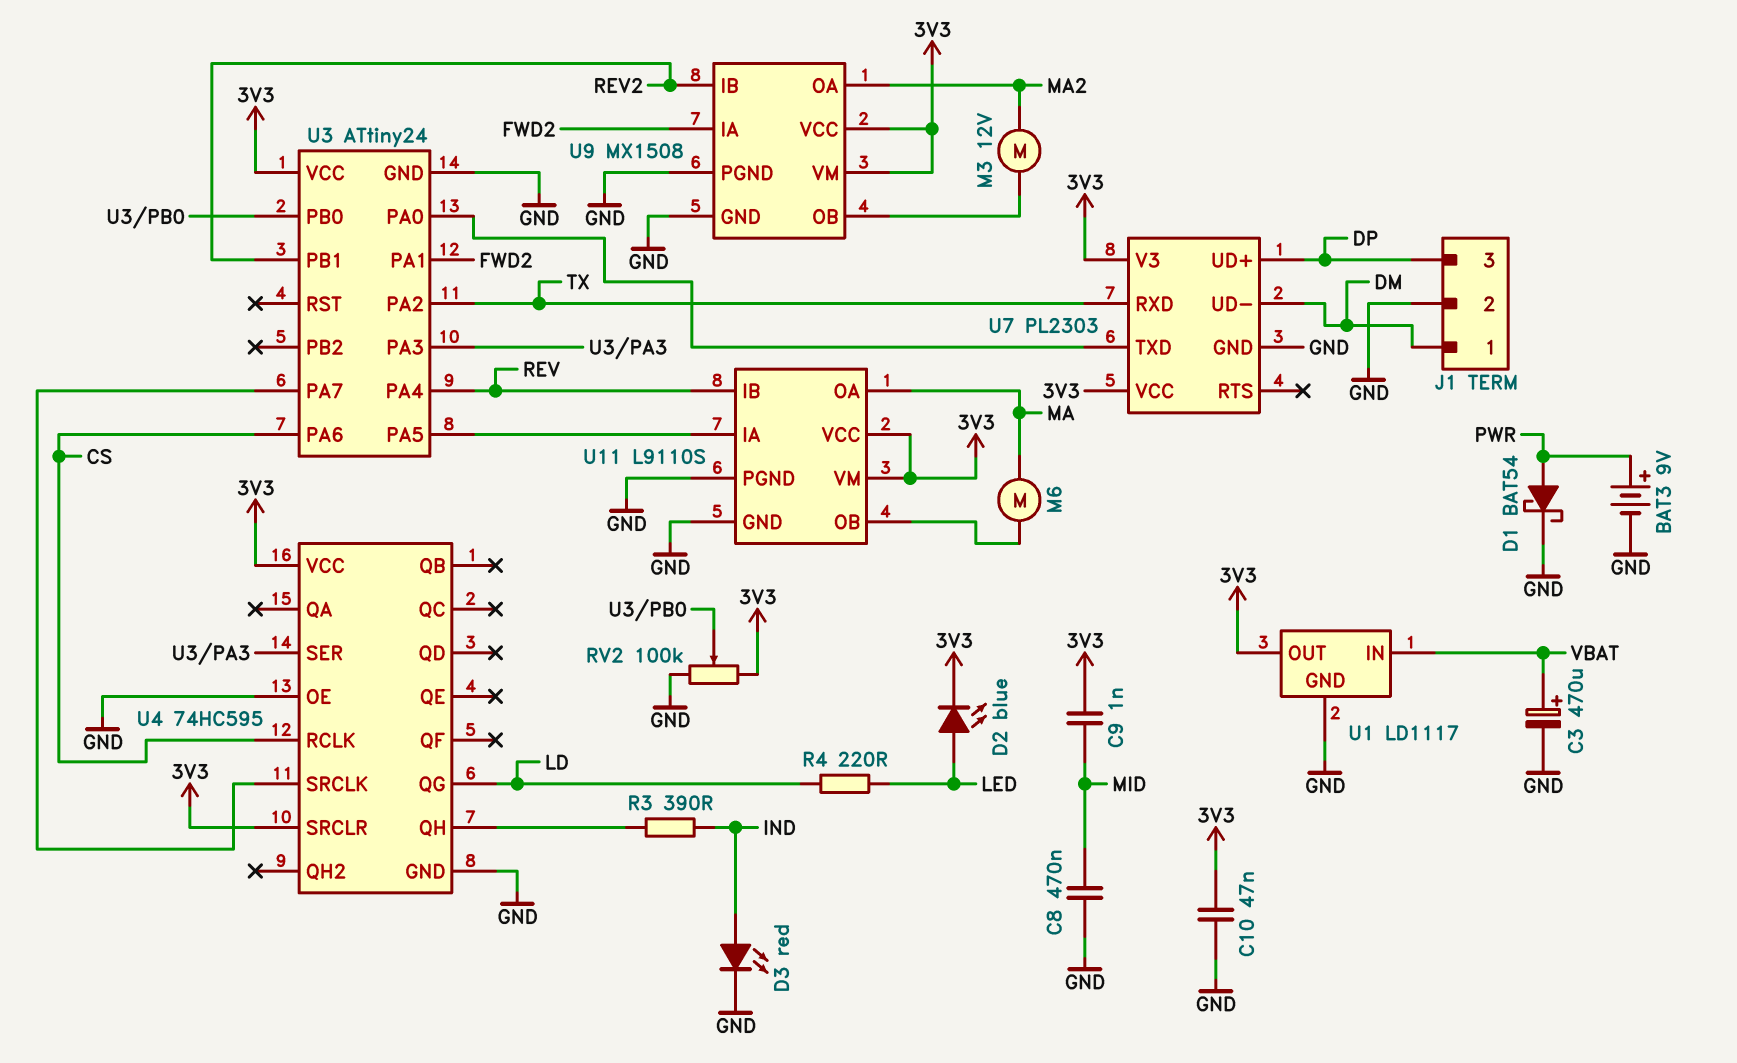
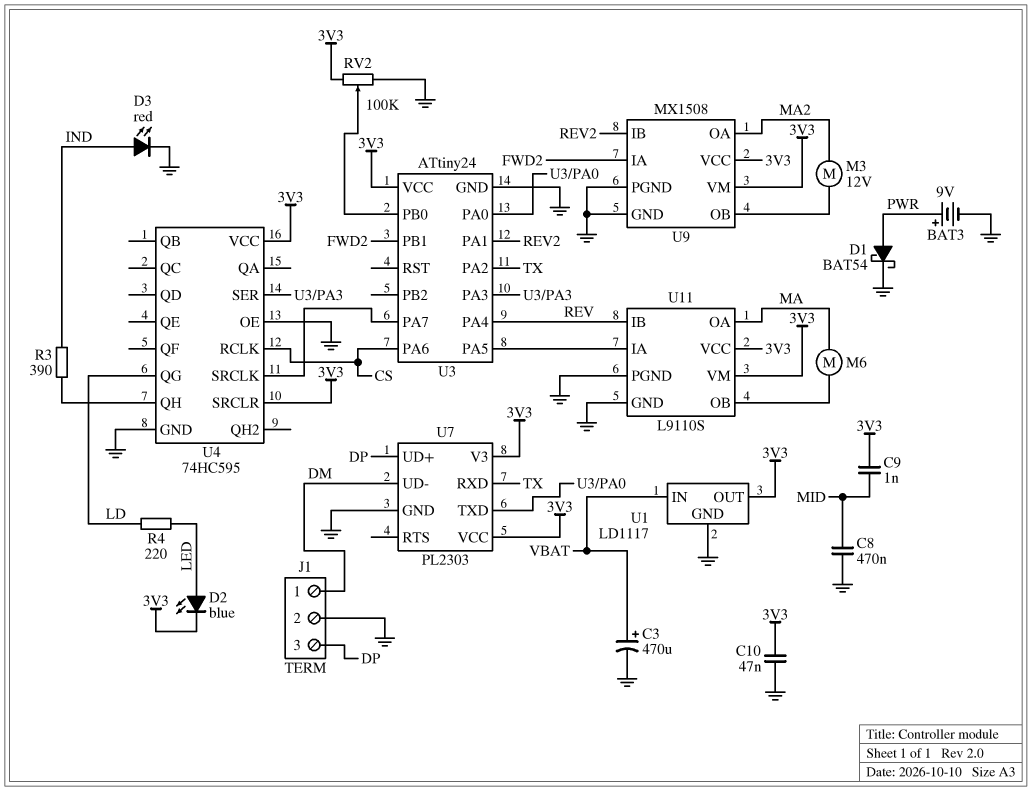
U3 pin PA1: FWD2 -> REV2
U3 pin PB1: REV2 -> FWD2

